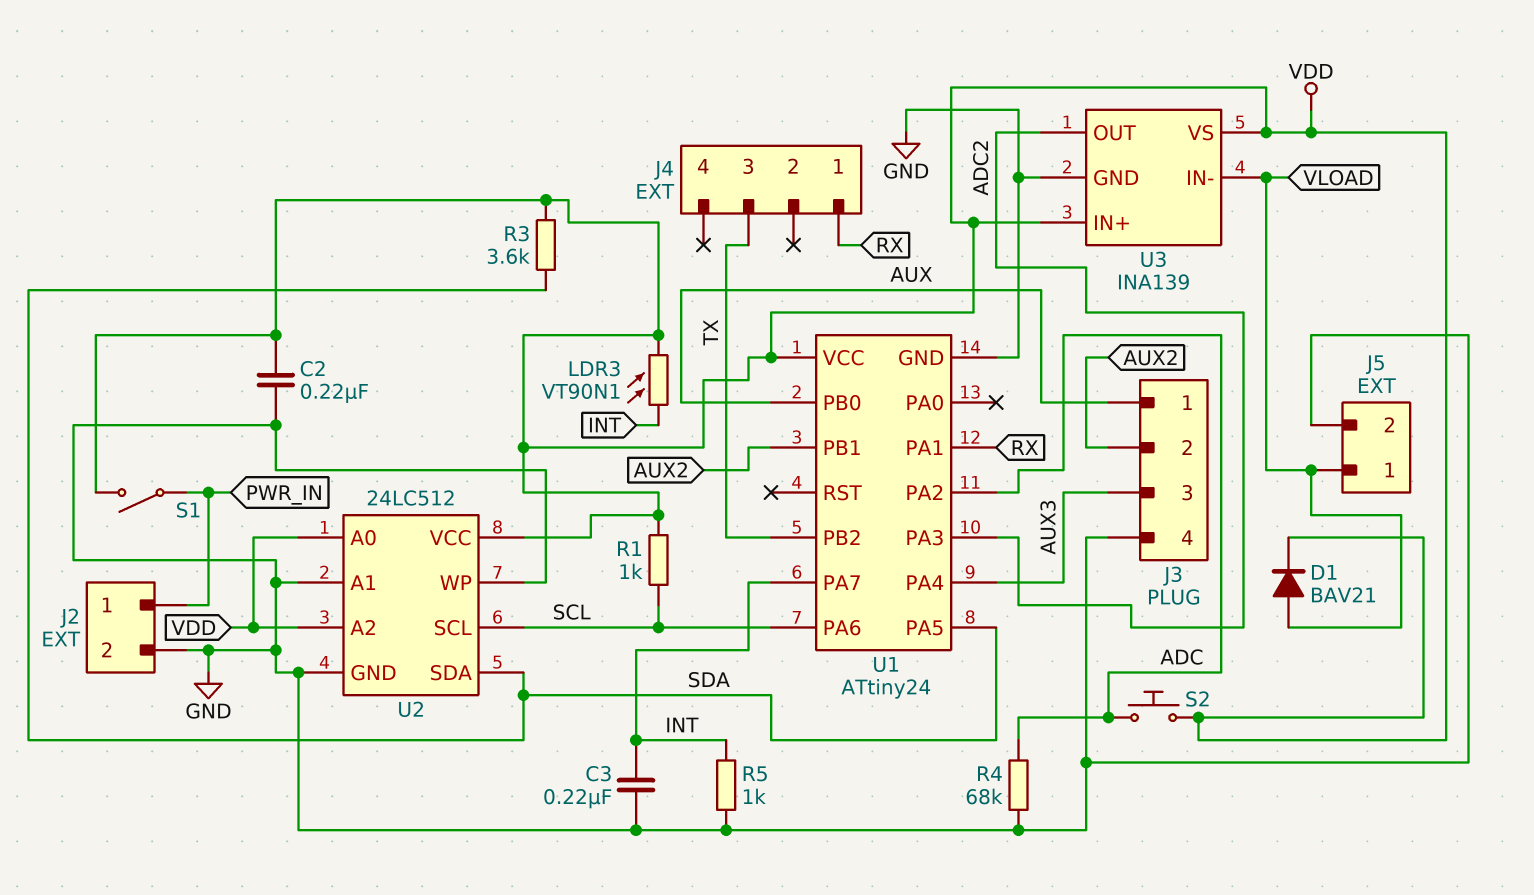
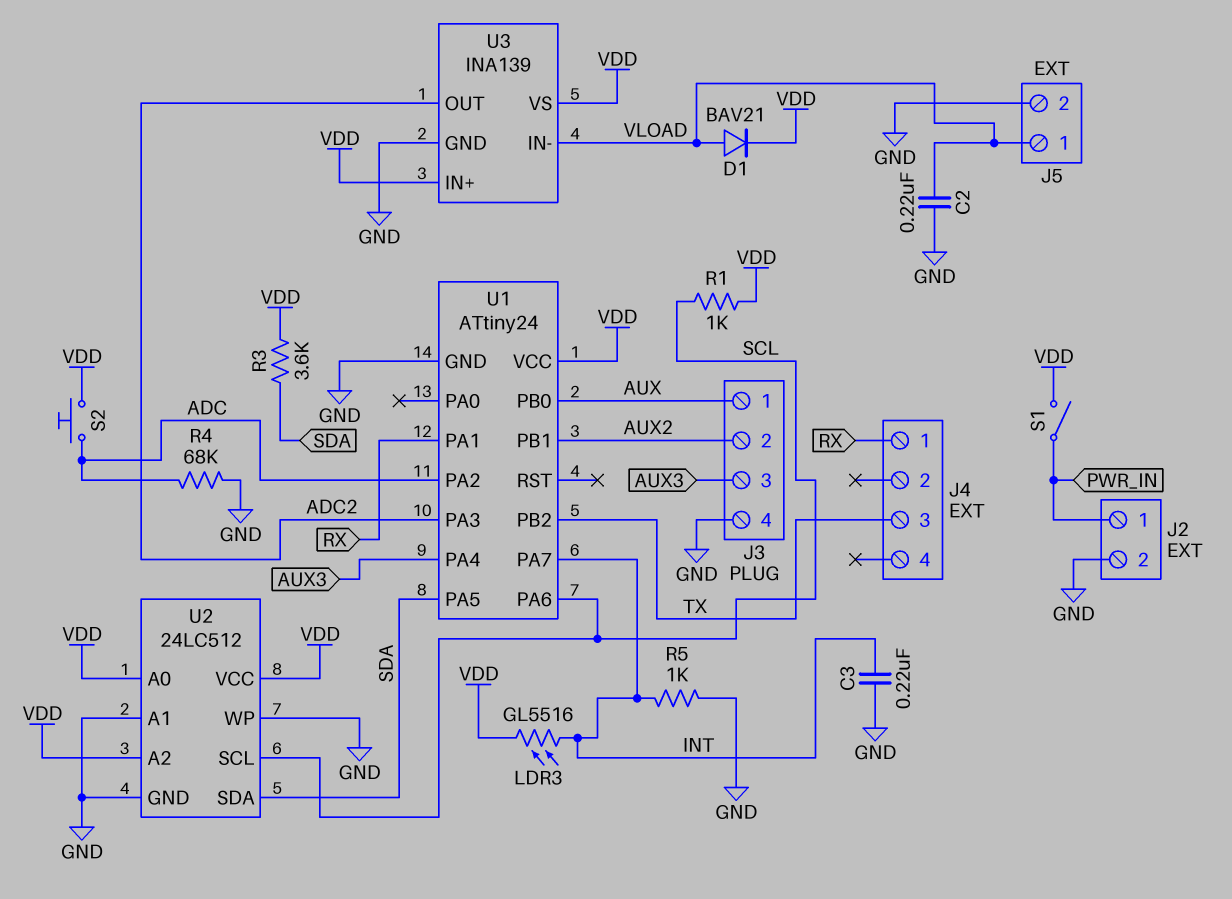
C2: 220nF (GND, VDD) -> 220nF (GND, VLOAD)
LDR3: VT90N1 (INT, VDD) -> GL5516 (INT, VDD)

